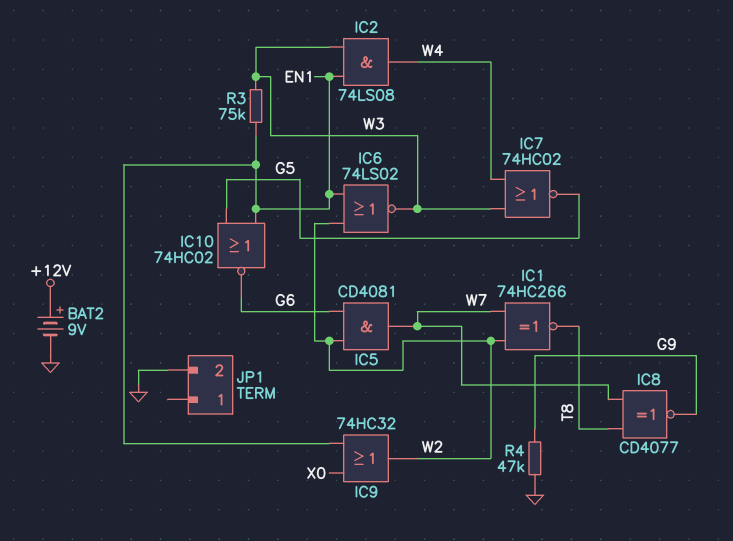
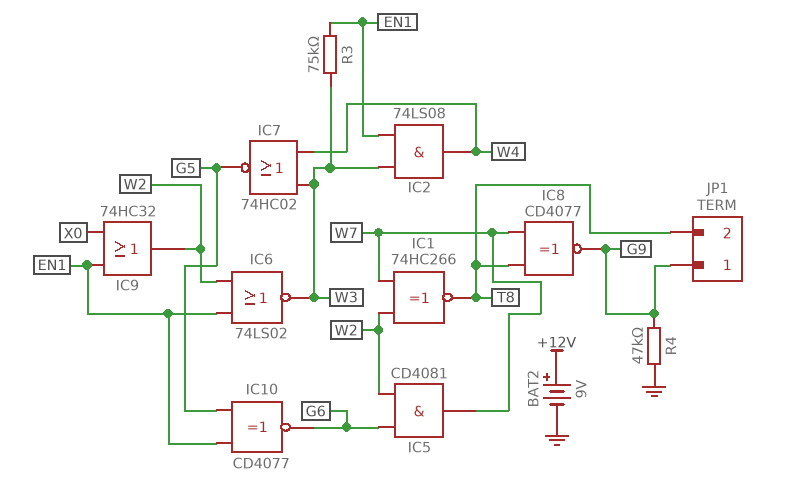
IC10: NOR 74HC02 (in EN1, in G5, out G6) -> XNOR CD4077 (in EN1, in G5, out G6)
JP1 pin 1: none -> G9
JP1 pin 2: GND -> T8

